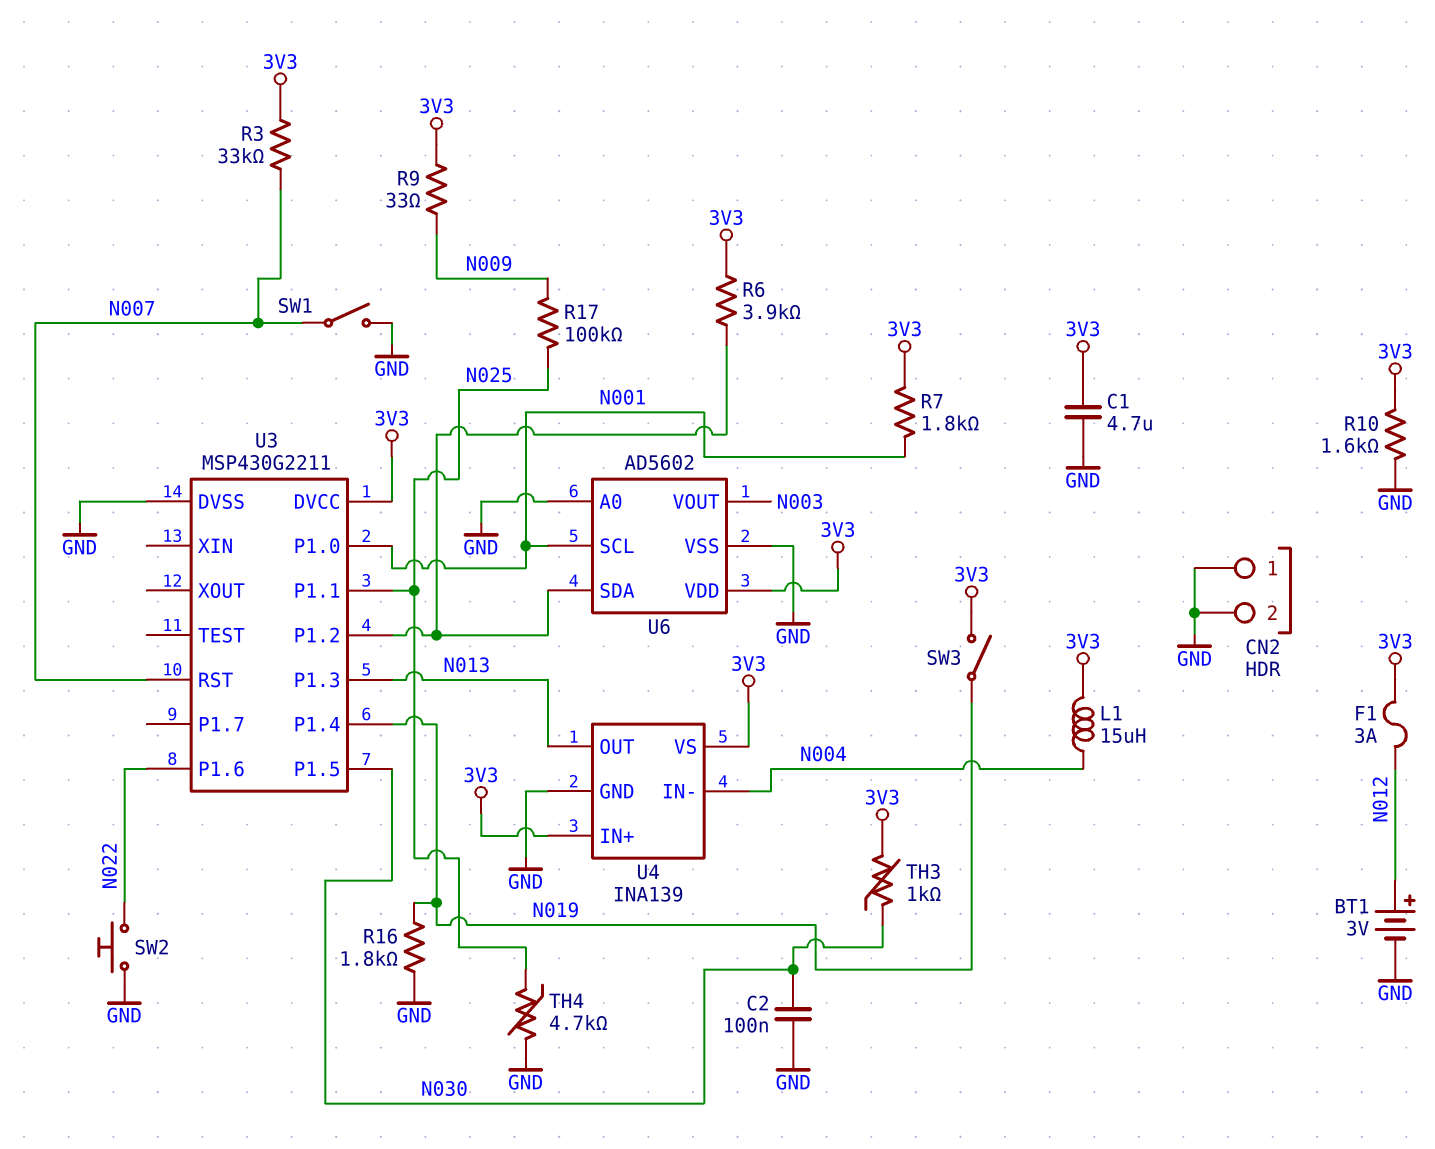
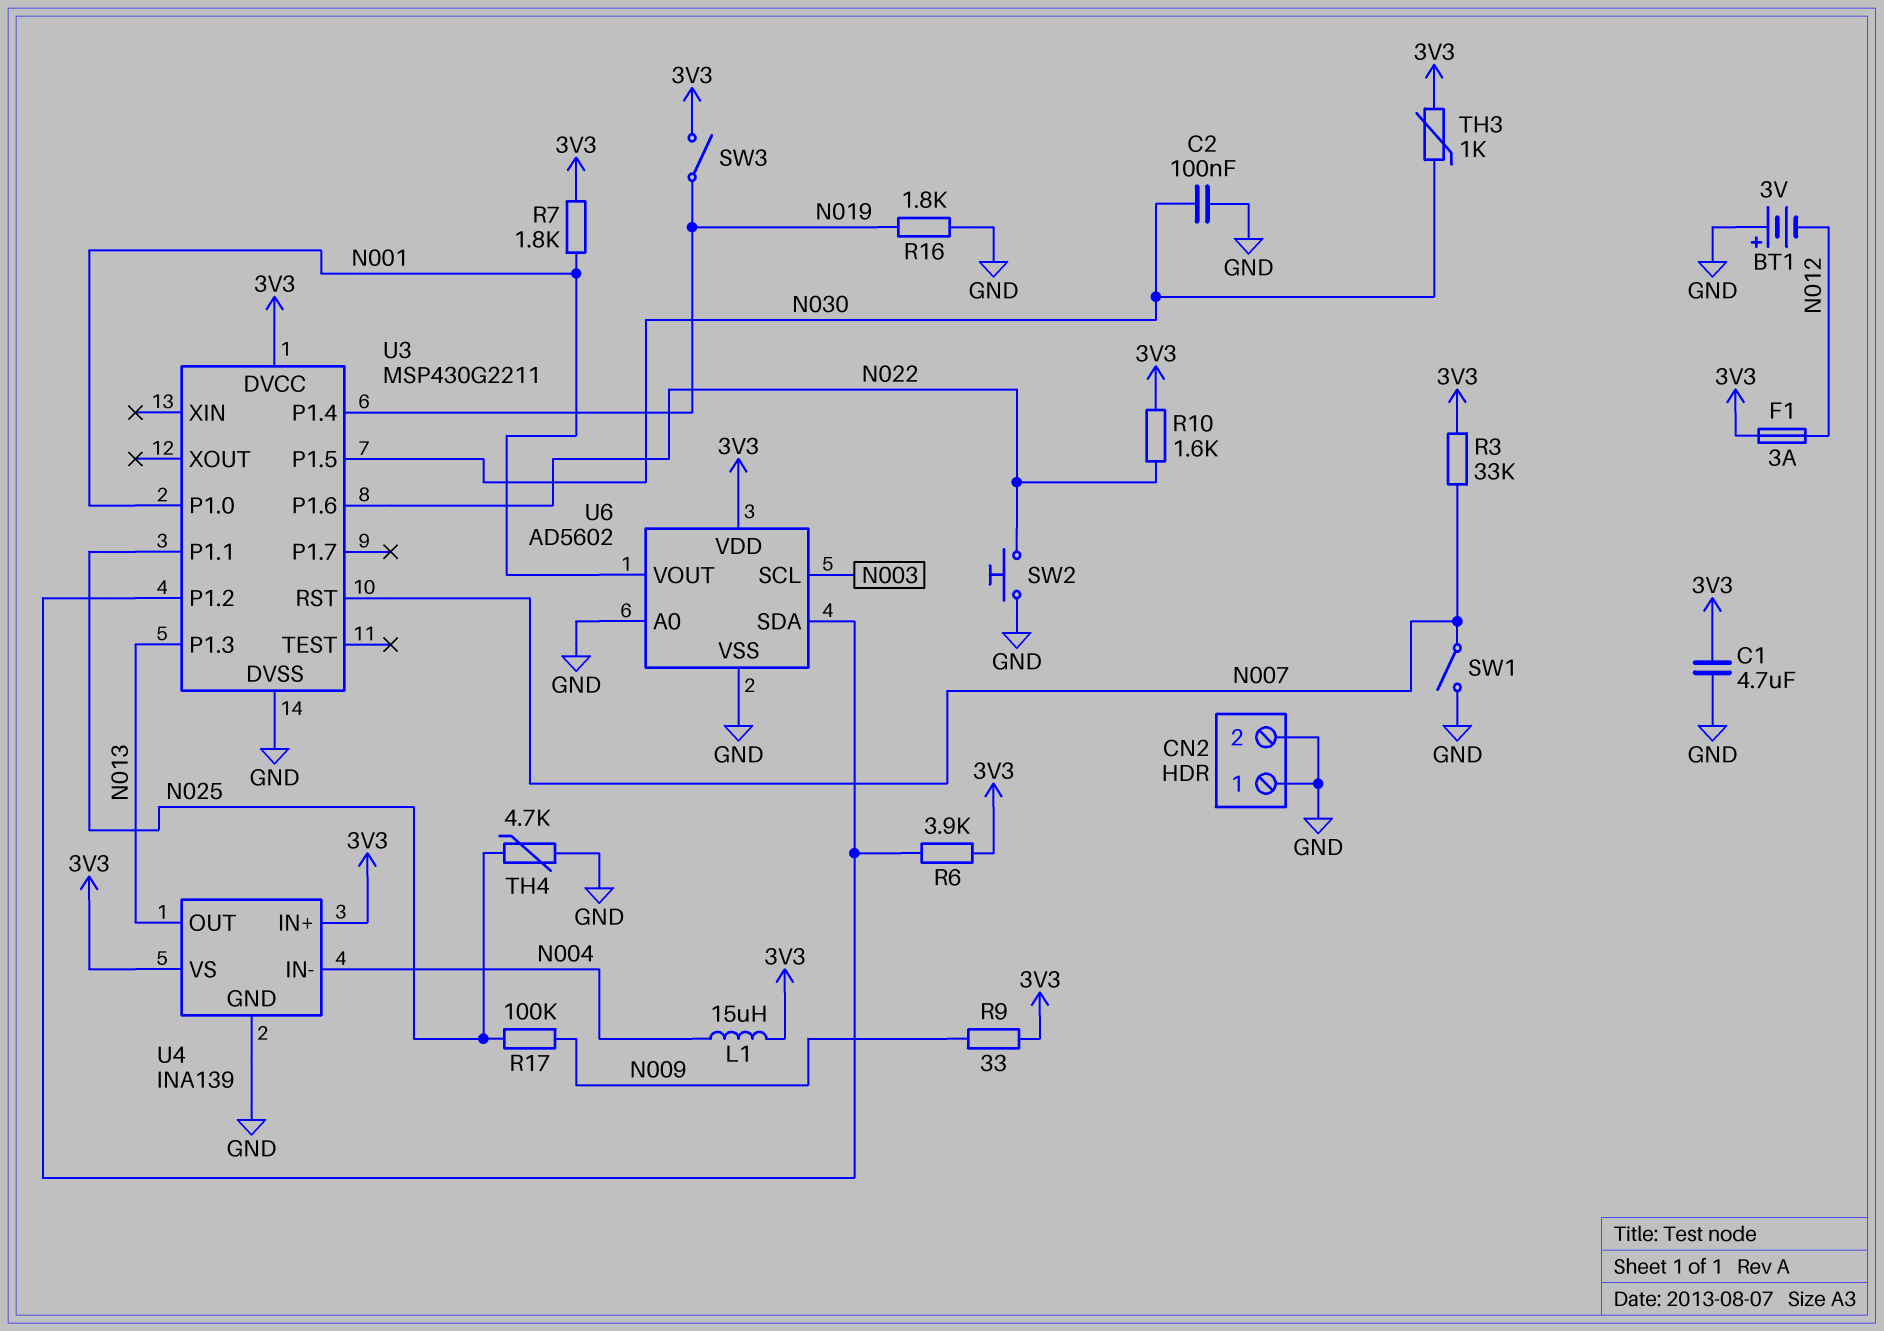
BT1: 3V (plus N012, minus GND) -> 3V (plus GND, minus N012)
R10: 1.6k (3V3, GND) -> 1.6k (3V3, N022)
U6 pin SCL: N001 -> N003
U6 pin VOUT: N003 -> N001

